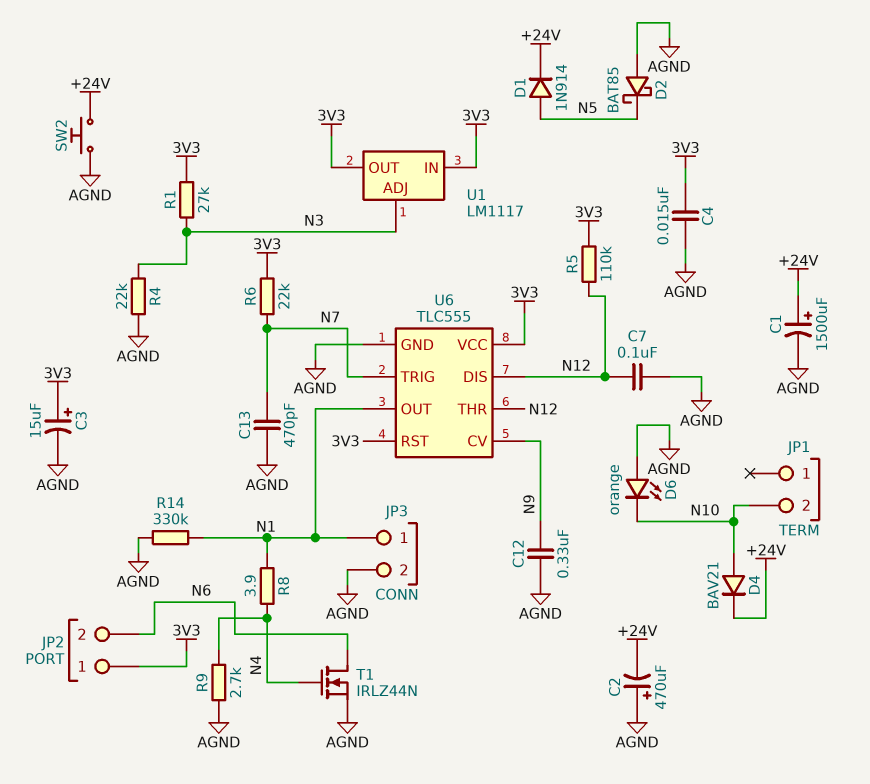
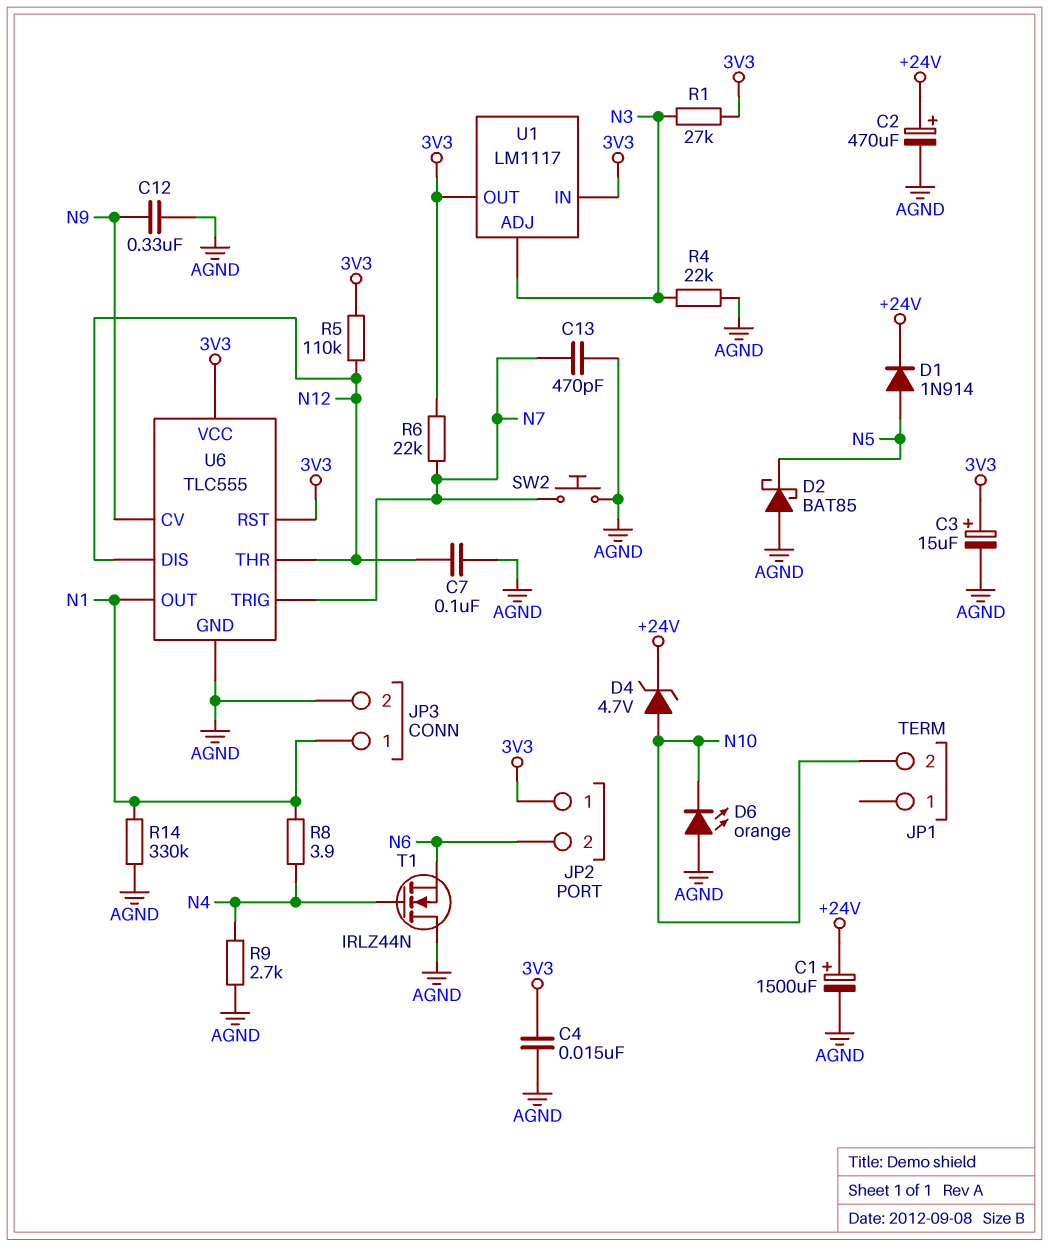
C2: 470uF (plus AGND, minus +24V) -> 470uF (plus +24V, minus AGND)
D4: diode BAV21 (A N10, K +24V) -> zener 4.7V (A N10, K +24V)
SW2: button (+24V, AGND) -> button (AGND, N7)
T1: NMOS IRLZ44N (G N4, D N6, S AGND) -> NMOS IRLZ44N (G N4, D AGND, S N6)

